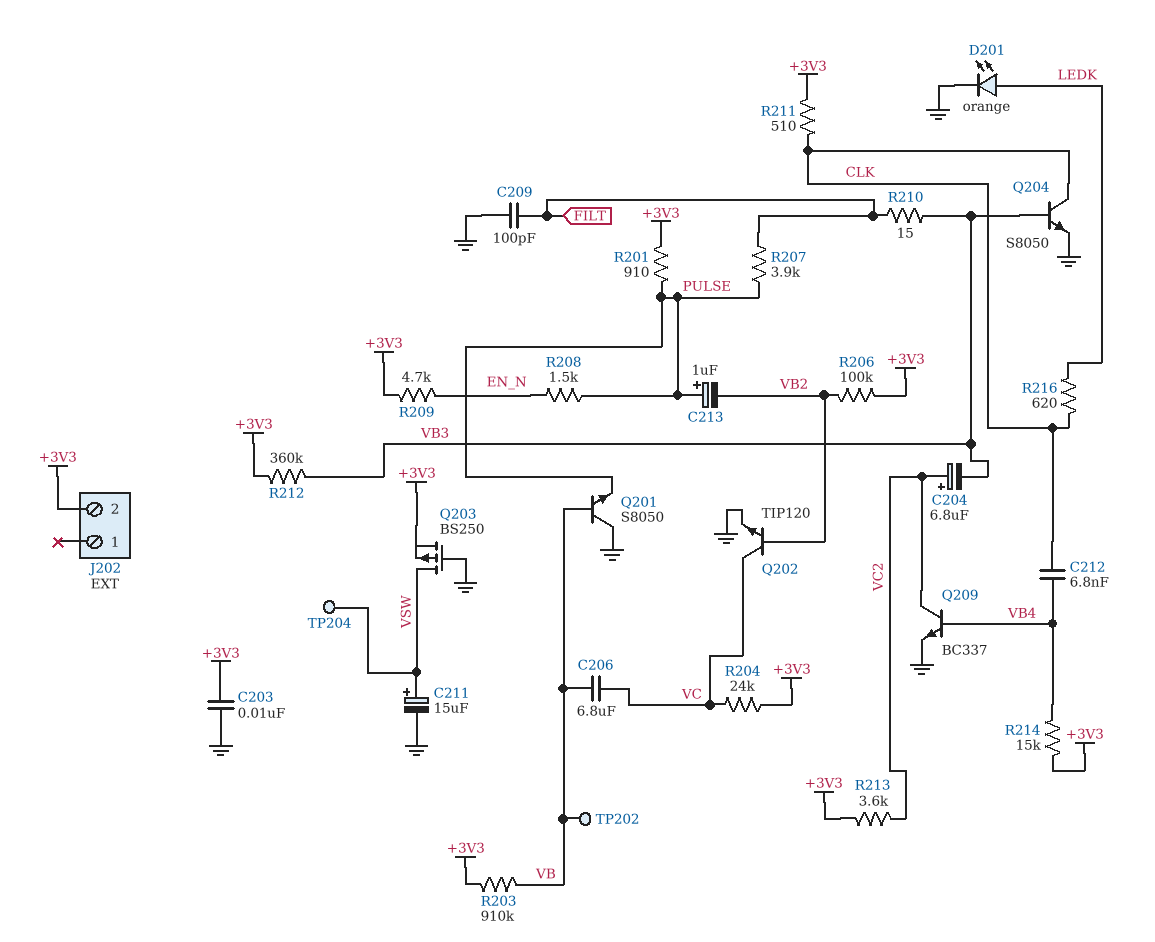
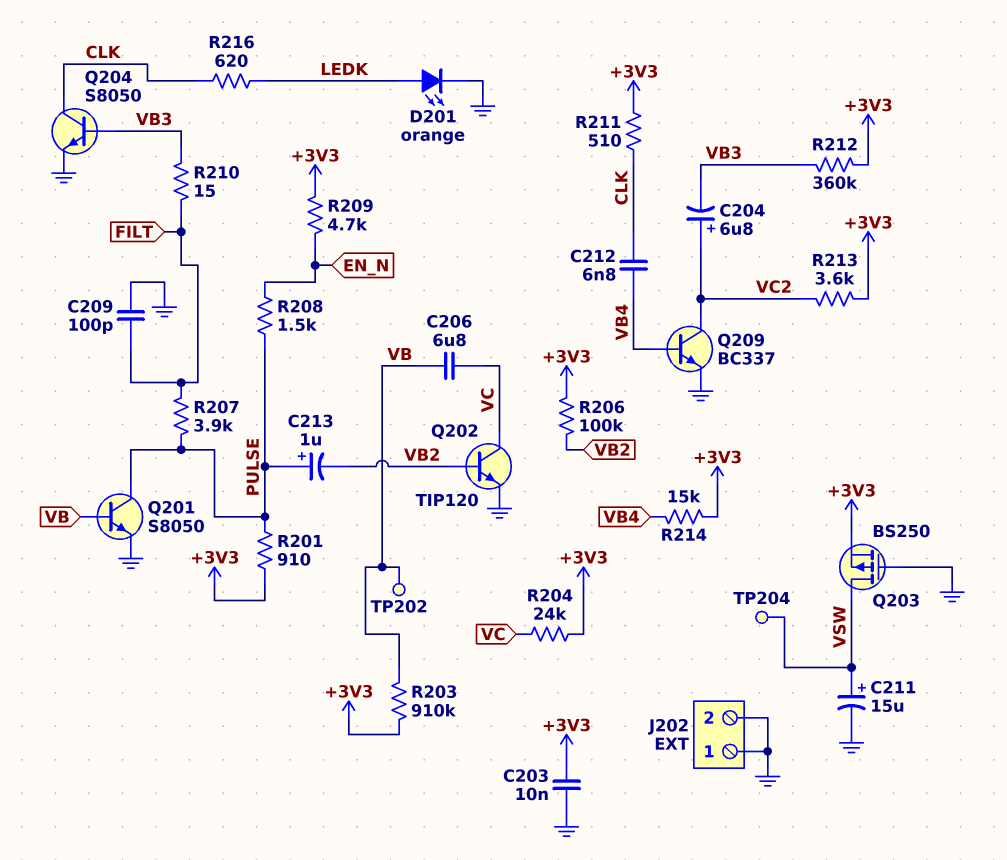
J202 pin 1: none -> GND
J202 pin 2: +3V3 -> GND
Q201: NPN S8050 (B VB, C GND, E PULSE) -> NPN S8050 (B VB, C PULSE, E GND)

